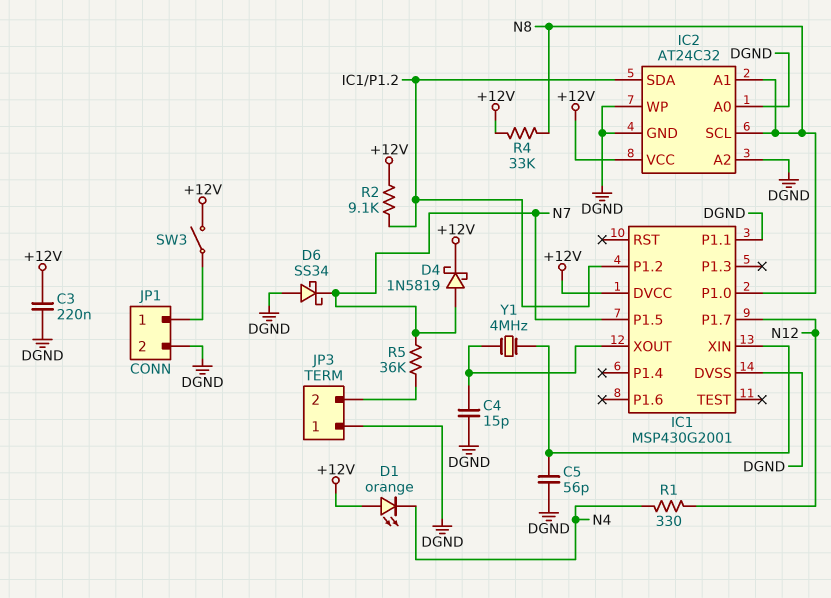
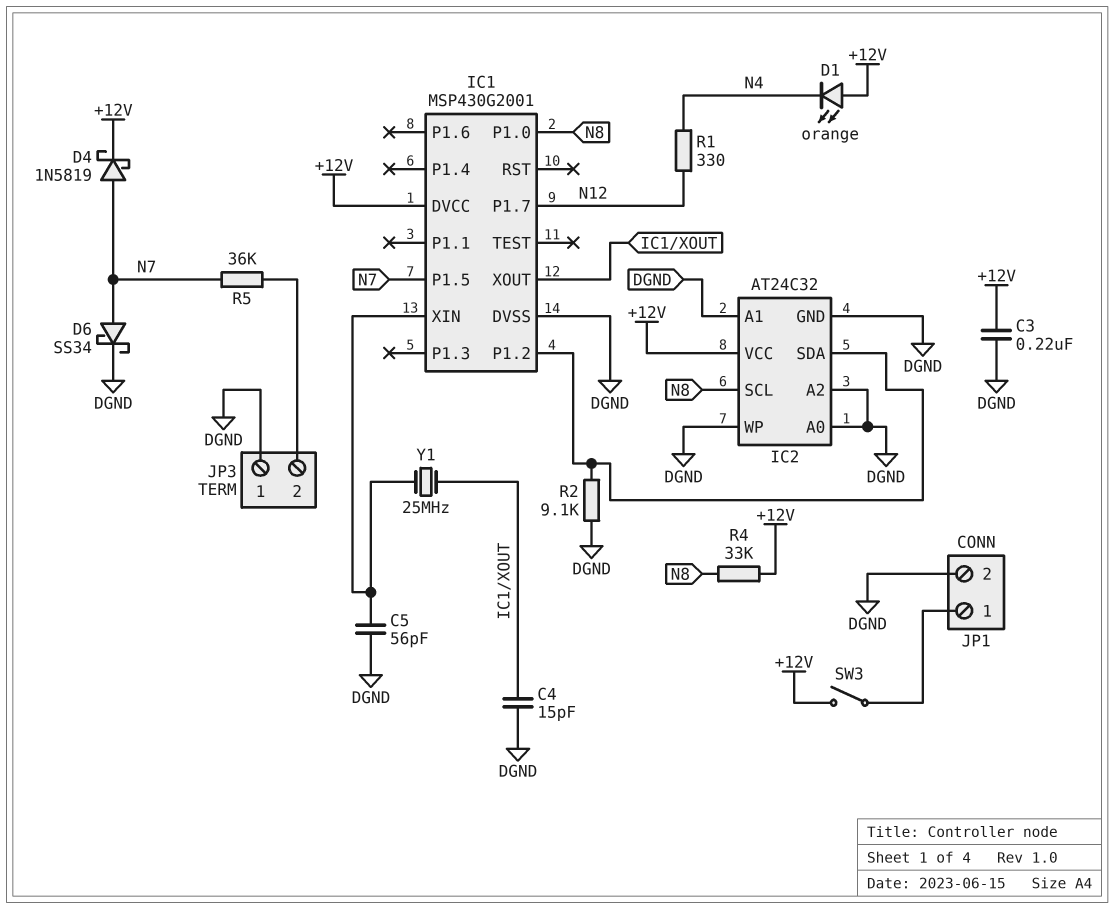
D6: schottky SS34 (A DGND, K N7) -> schottky SS34 (A N7, K DGND)
IC1 pin P1.1: DGND -> none
IC2 pin A1: N8 -> DGND
R2: 9.1k (+12V, IC1/P1.2) -> 9.1k (DGND, IC1/P1.2)
Y1: 4MHz (IC1/XIN, IC1/XOUT) -> 25MHz (IC1/XIN, IC1/XOUT)

